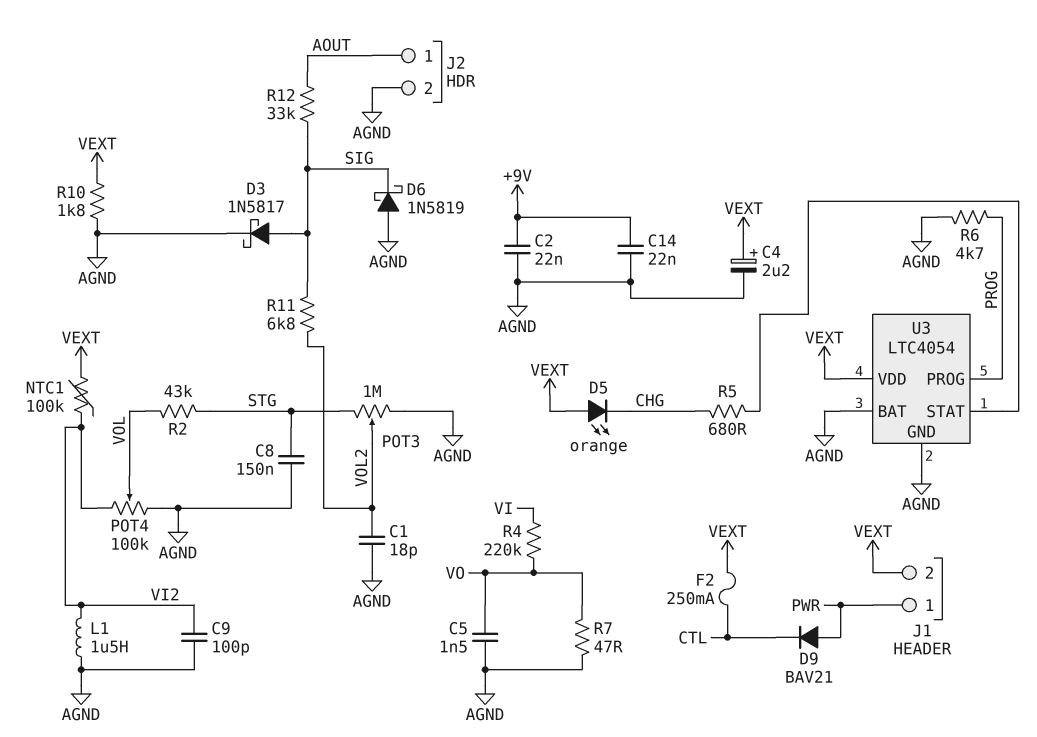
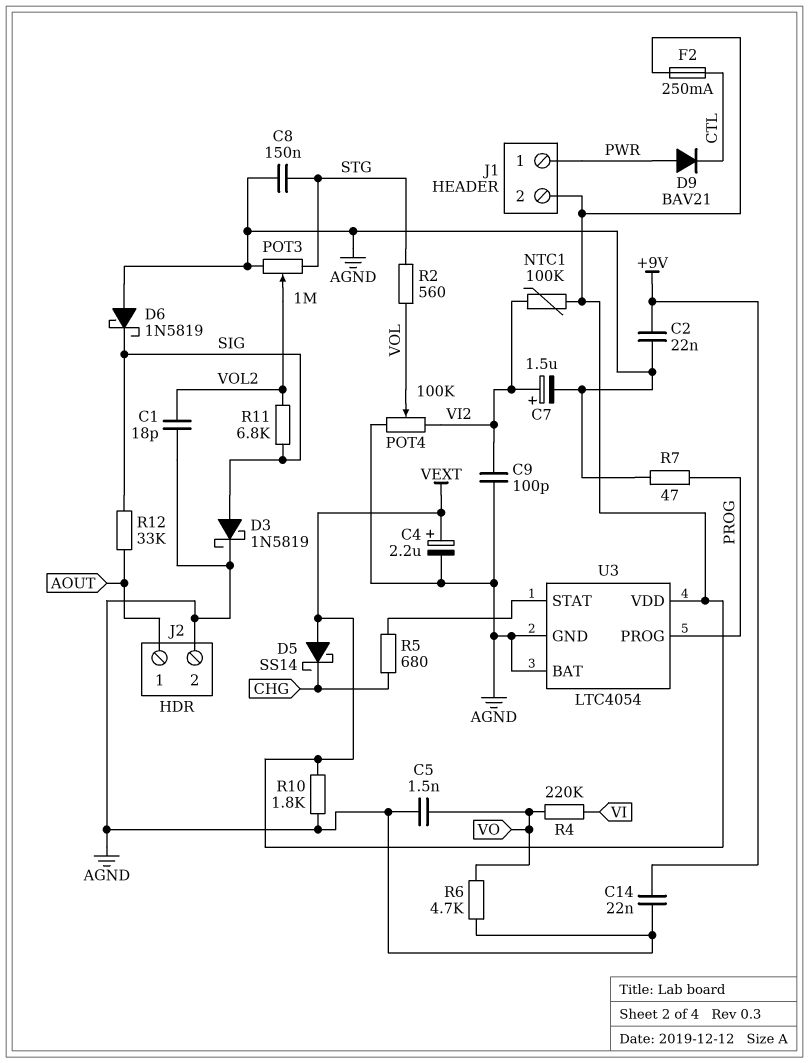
C7: none -> 1.5uF (plus VI2, minus AGND)
D3: schottky 1N5817 (A SIG, K AGND) -> schottky 1N5819 (A SIG, K AGND)
D5: LED orange (A VEXT, K CHG) -> schottky SS14 (A VEXT, K CHG)
L1: 1.5uH (AGND, VI2) -> none
R2: 43k (STG, VOL) -> 560 (STG, VOL)
R6: 4.7k (AGND, PROG) -> 4.7k (AGND, VO)
R7: 47 (AGND, VO) -> 47 (AGND, PROG)

